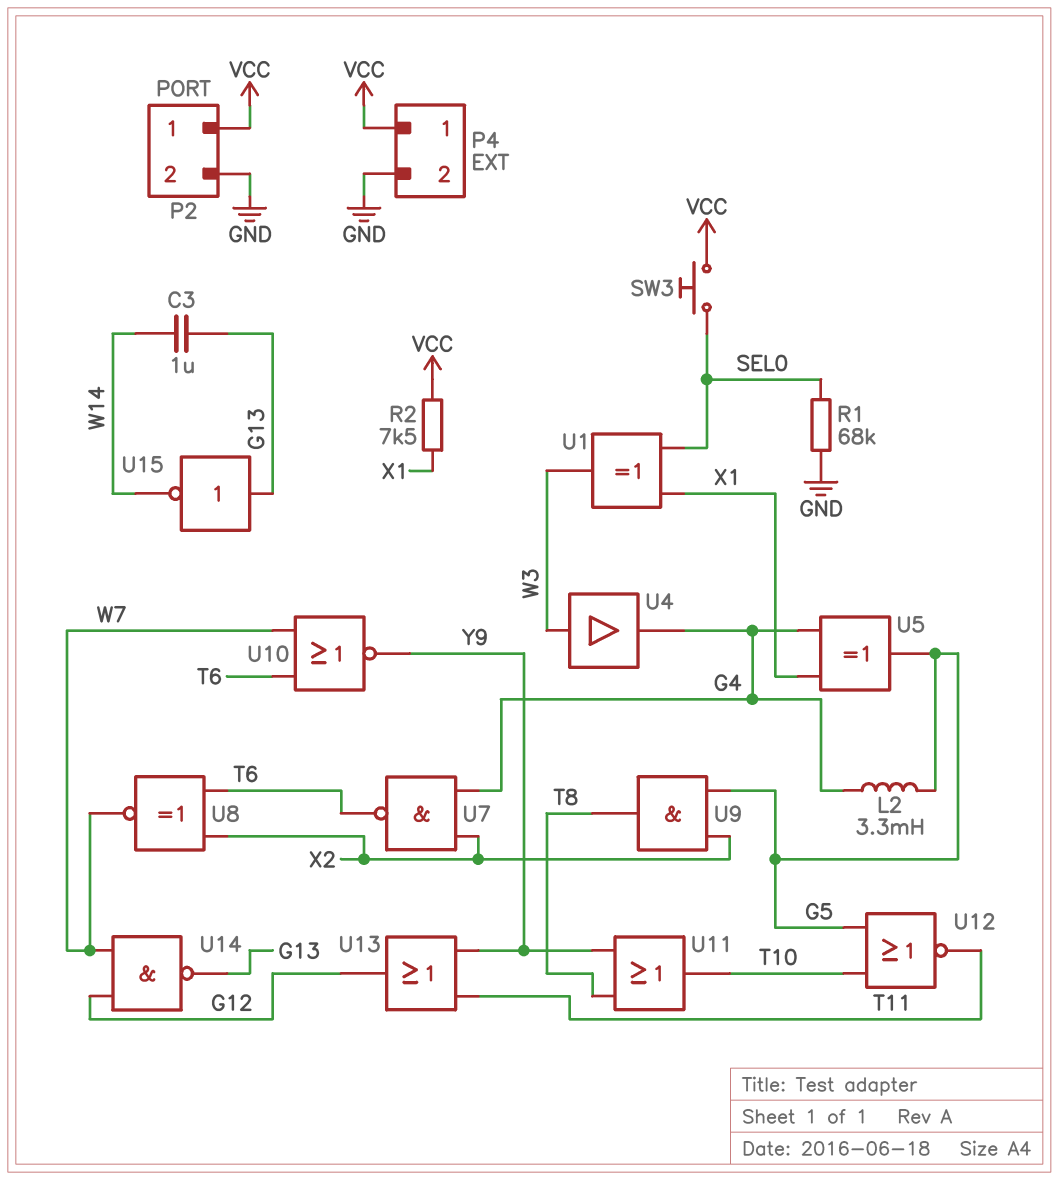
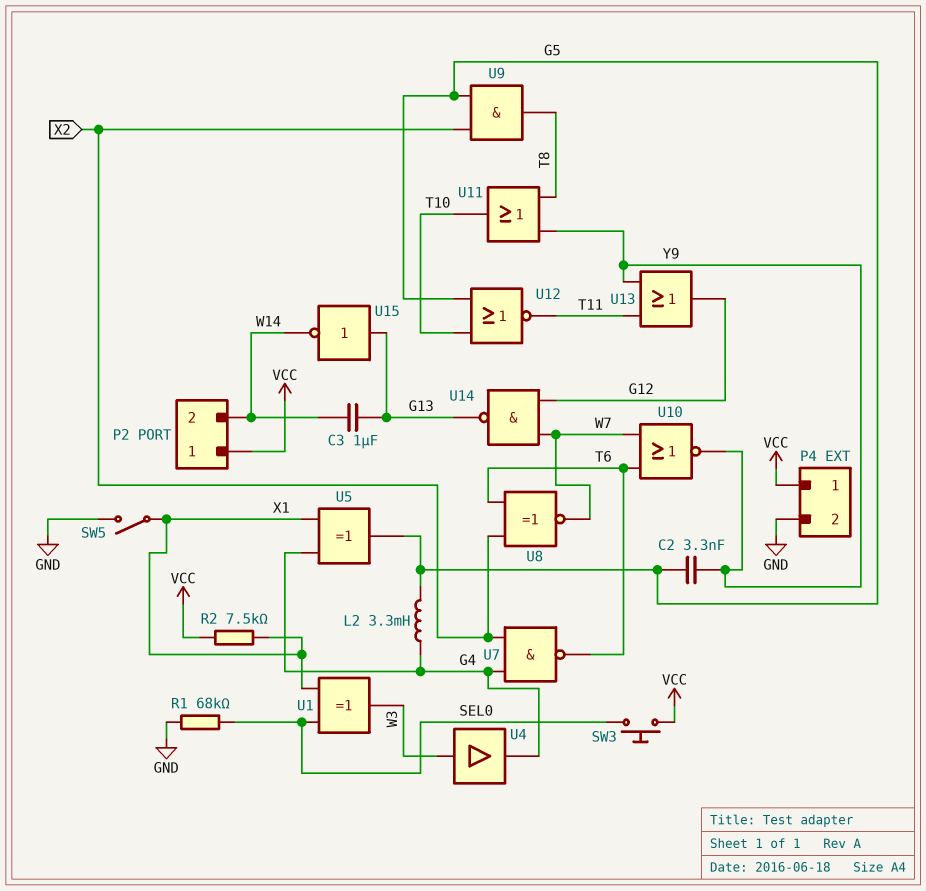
C2: none -> 3.3nF (G5, Y9)
P2 pin 2: GND -> W14
SW5: none -> switch (GND, X1)

